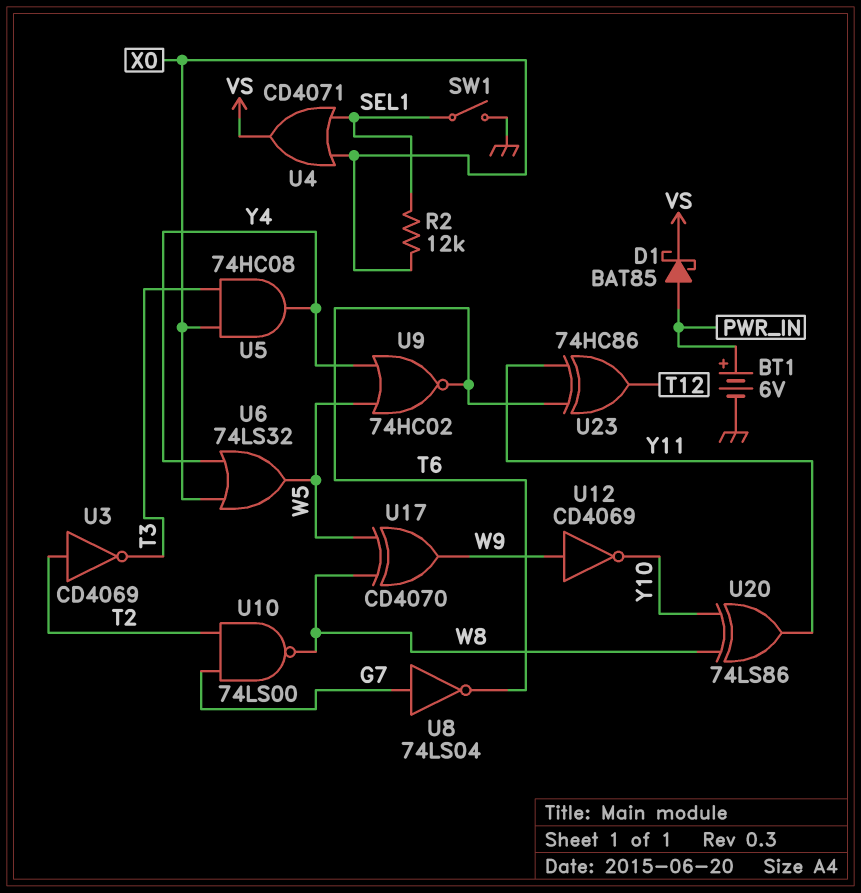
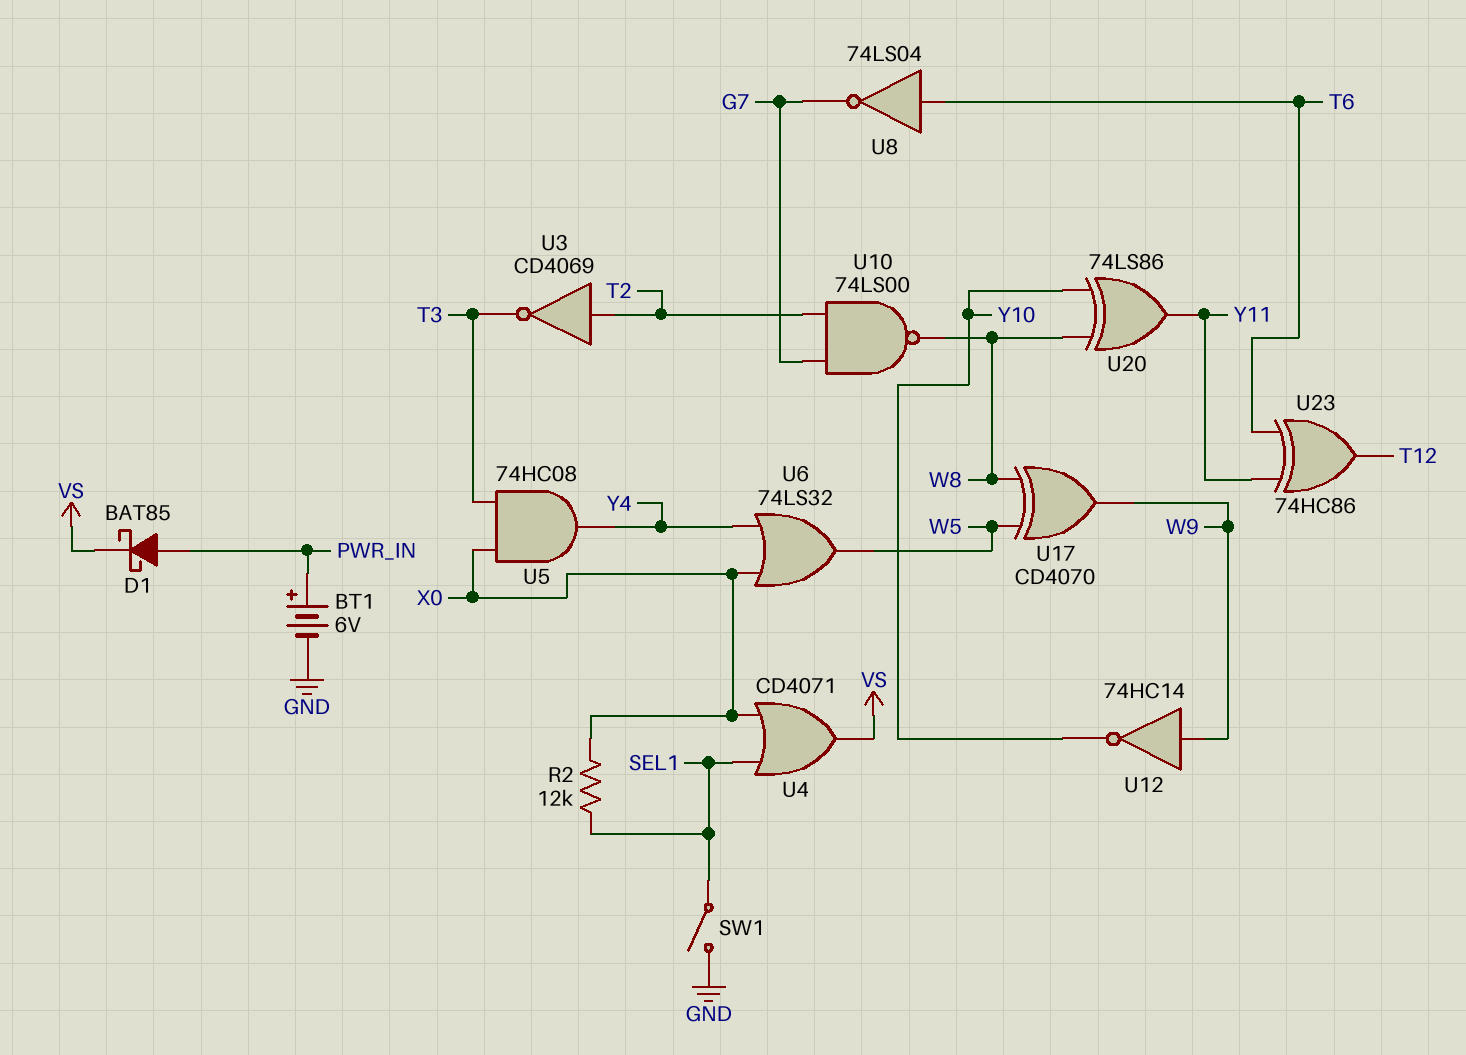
U8: NOT 74LS04 (in G7, out T6) -> NOT 74LS04 (in T6, out G7)
U9: NOR 74HC02 (in W5, in Y4, out T6) -> none
U12: NOT CD4069 (in W9, out Y10) -> NOT 74HC14 (in W9, out Y10)

